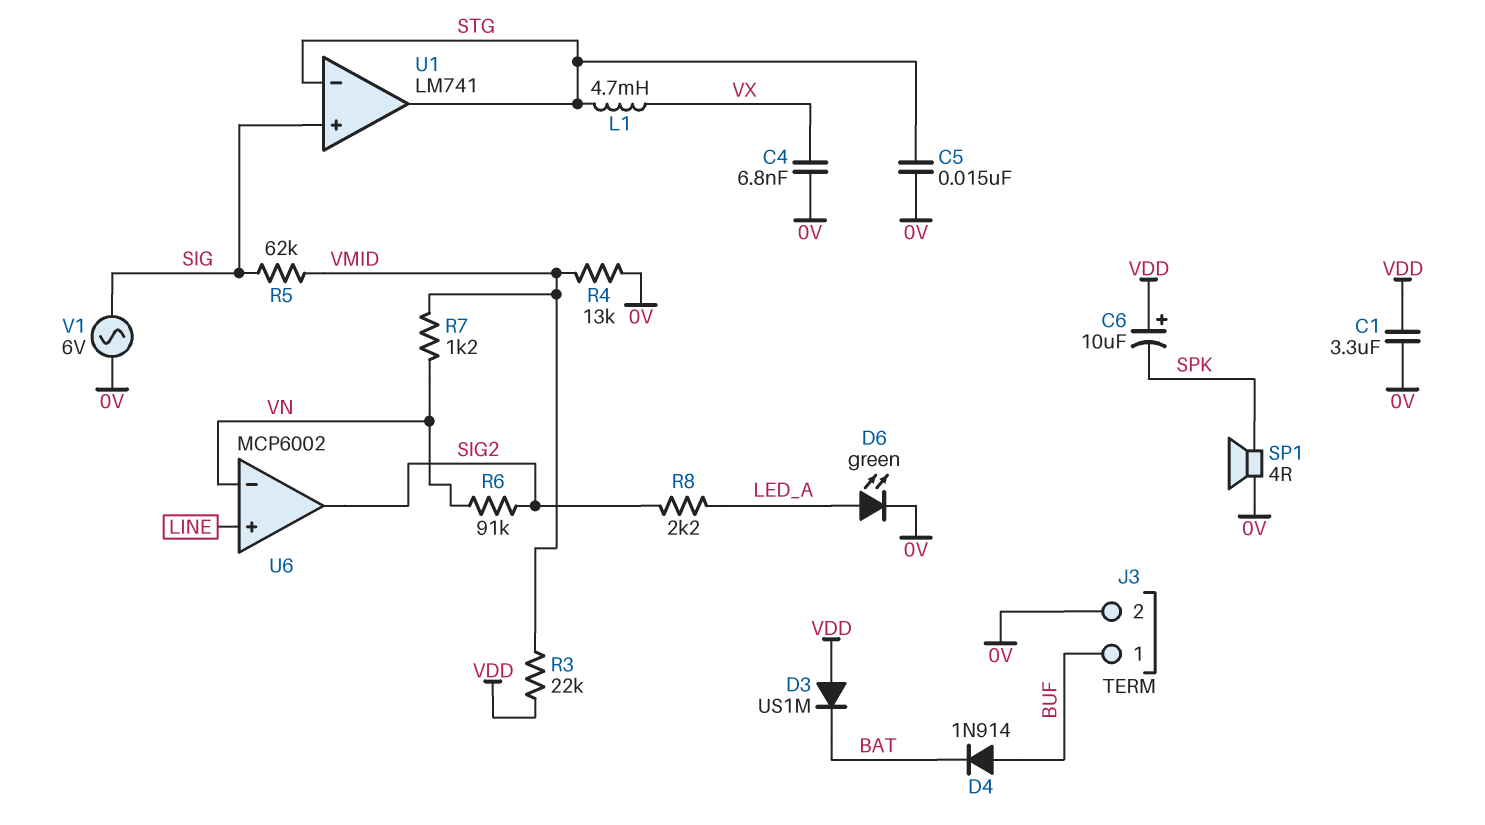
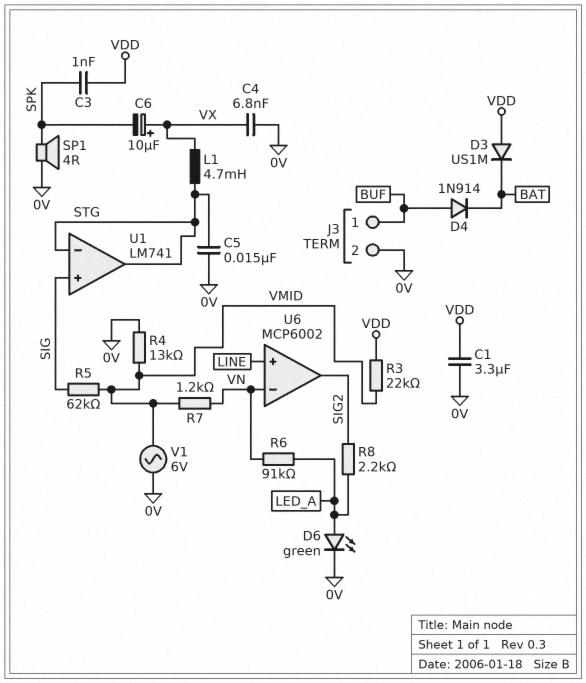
C3: none -> 1nF (SPK, VDD)
C6: 10uF (plus VDD, minus SPK) -> 10uF (plus VX, minus SPK)
R6: 91k (SIG2, VN) -> 91k (LED_A, VN)
V1: AC 6V (0V, SIG) -> AC 6V (0V, VMID)

